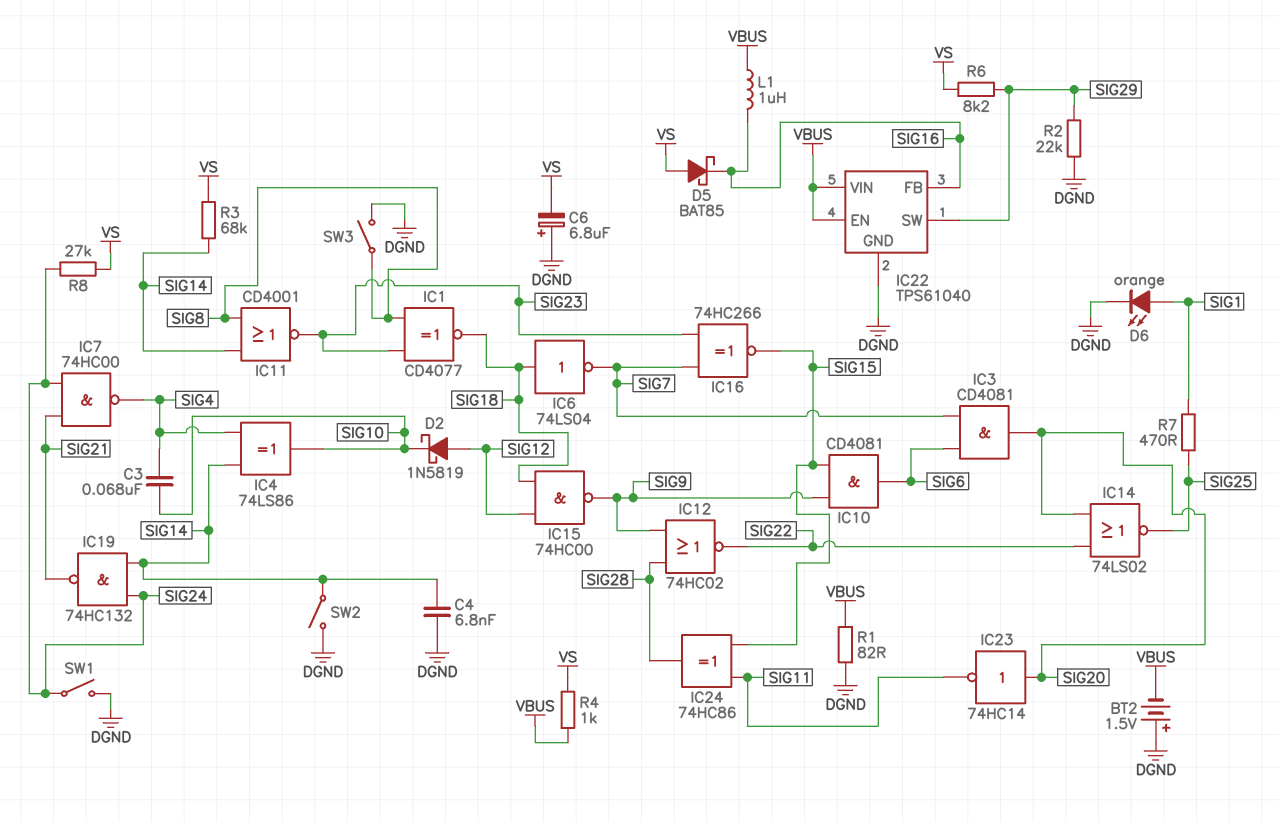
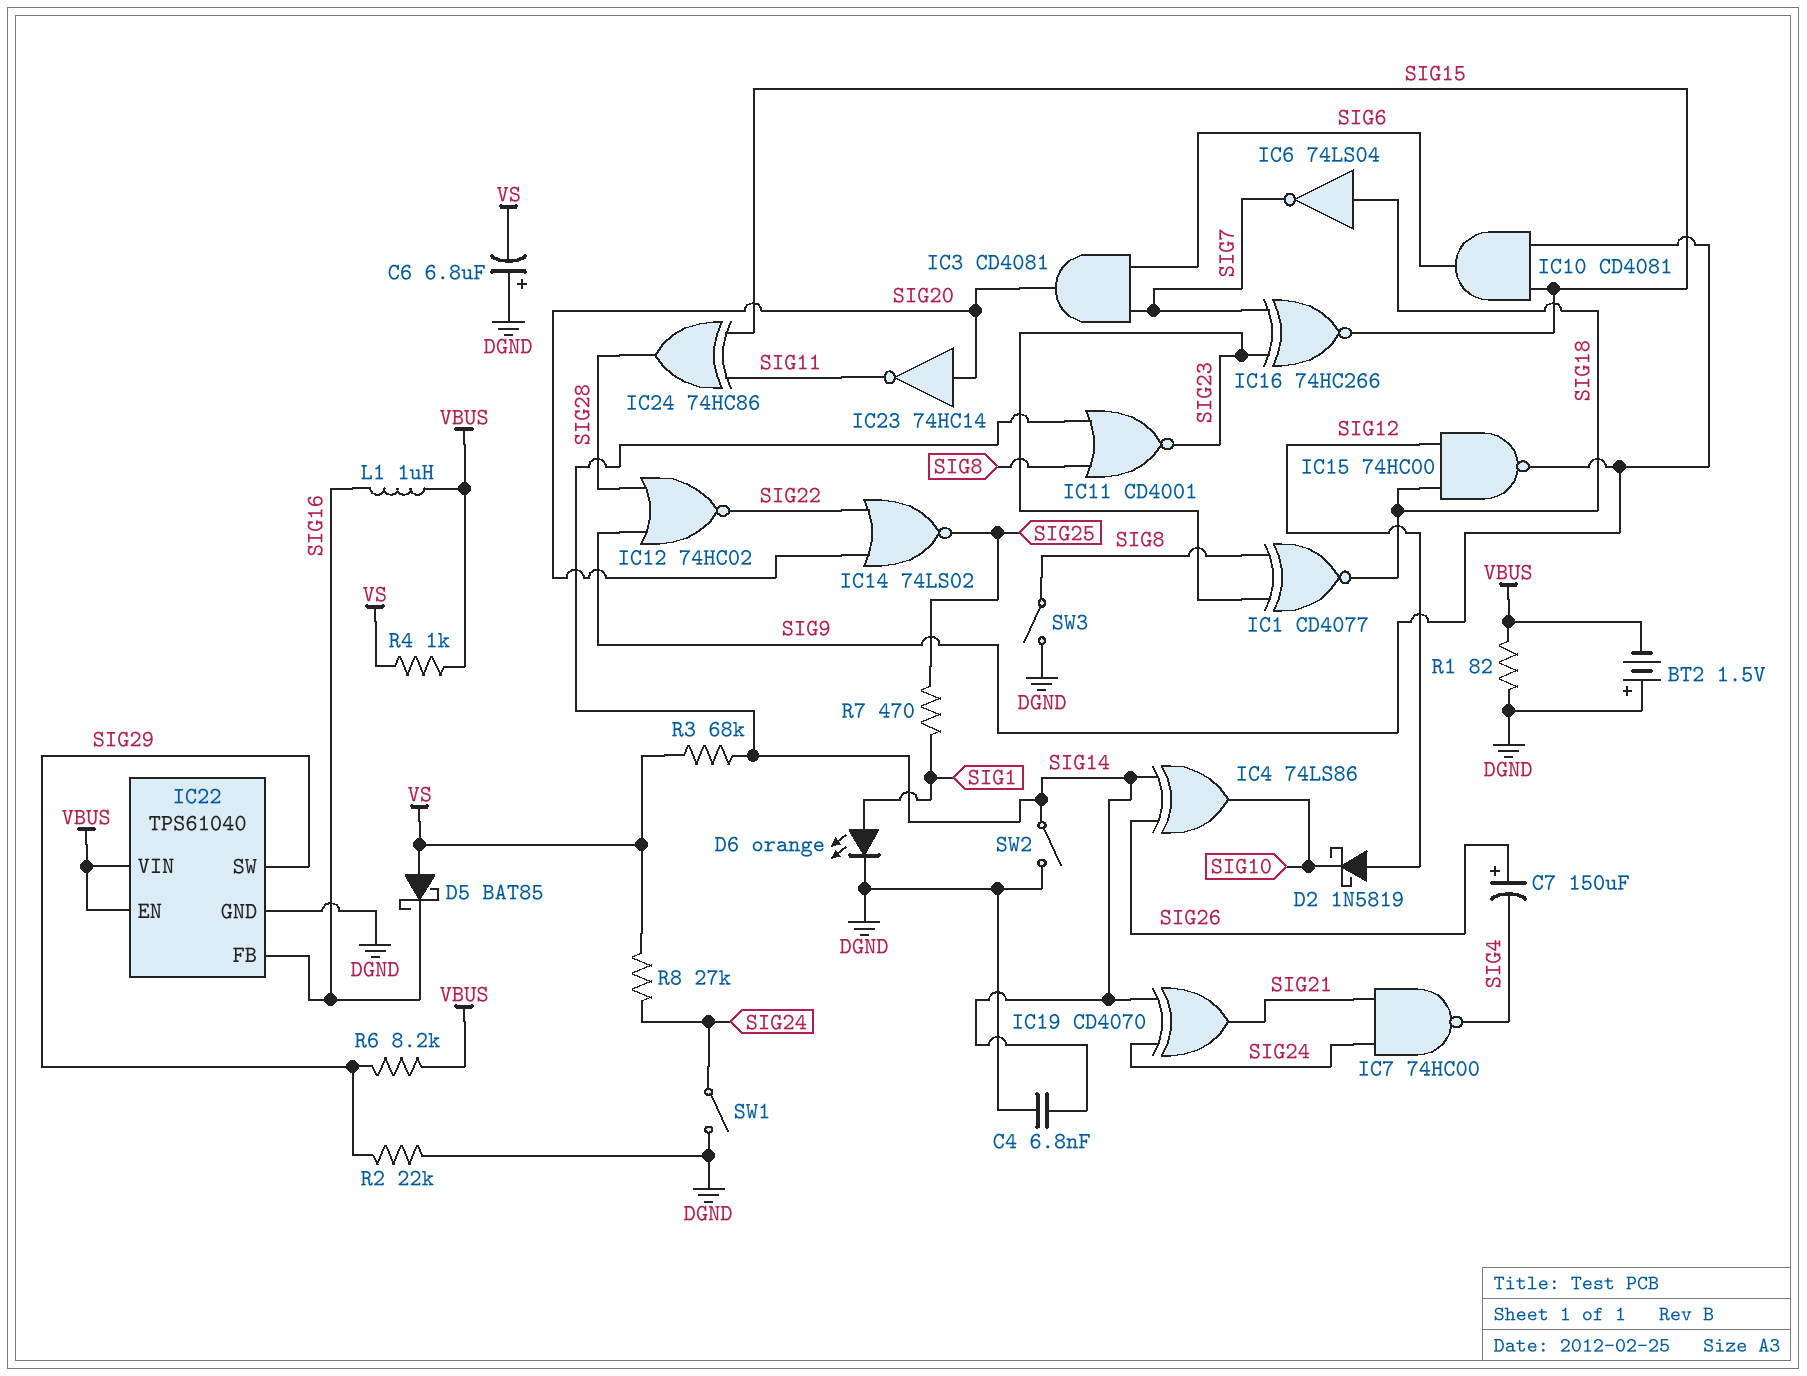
C3: 68nF (SIG4, SIG10) -> none
C7: none -> 150uF (plus SIG26, minus SIG4)
IC4: XOR 74LS86 (in SIG4, in SIG14, out SIG10) -> XOR 74LS86 (in SIG14, in SIG26, out SIG10)
IC19: NAND 74HC132 (in SIG14, in SIG24, out SIG21) -> XOR CD4070 (in SIG14, in SIG24, out SIG21)
R6: 8.2k (SIG29, VS) -> 8.2k (SIG29, VBUS)

